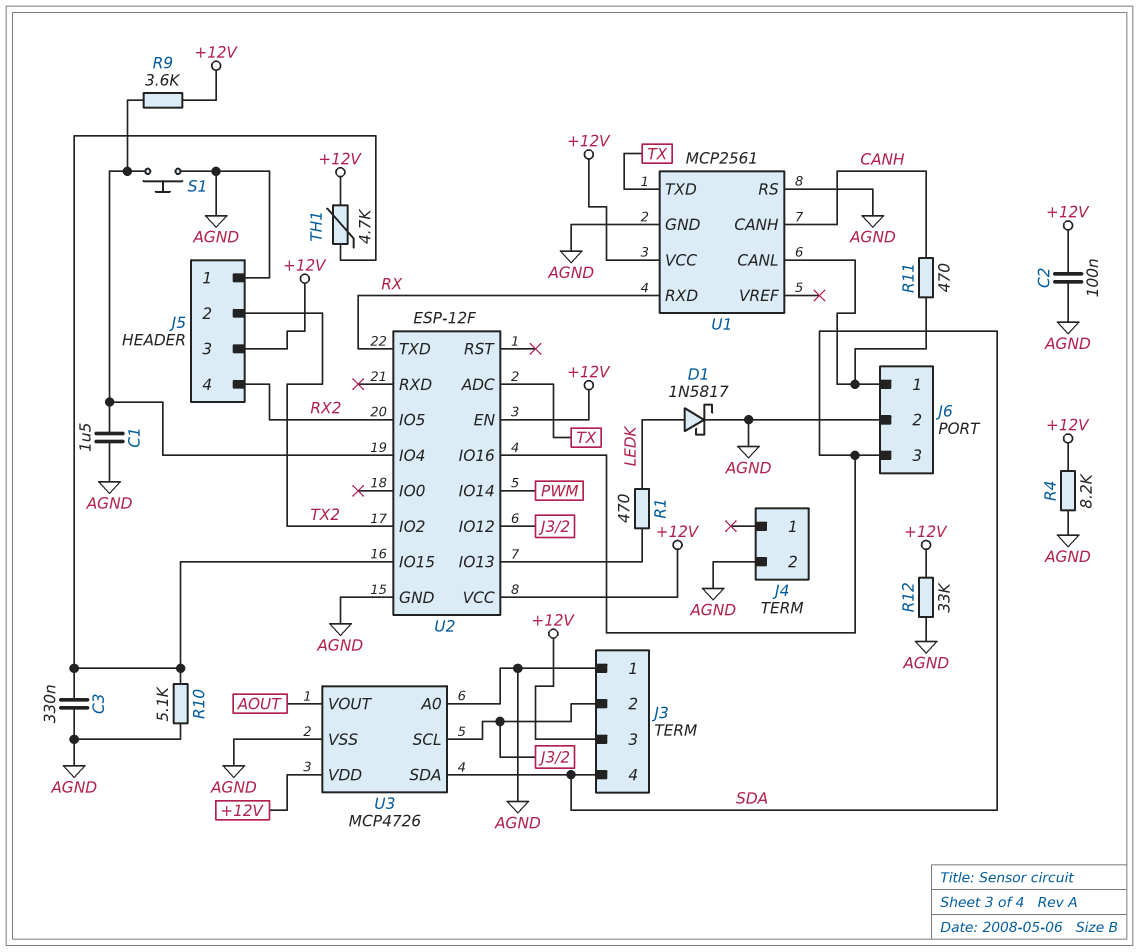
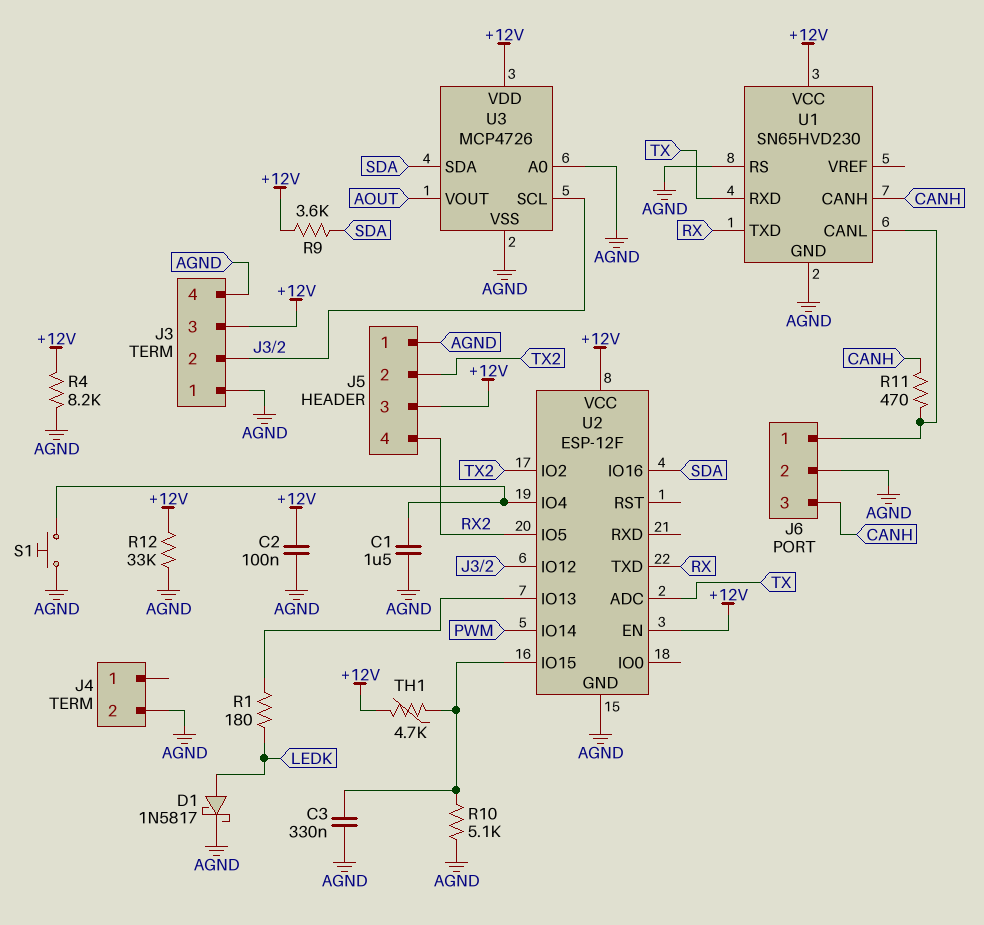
J3 pin 4: SDA -> AGND
J6 pin 3: SDA -> CANH
R1: 470 (LEDK, U2/IO13) -> 180 (LEDK, U2/IO13)
R9: 3.6k (+12V, U2/IO4) -> 3.6k (+12V, SDA)
U1: MCP2561 -> SN65HVD230
U1 pin RXD: RX -> TX
U1 pin TXD: TX -> RX

